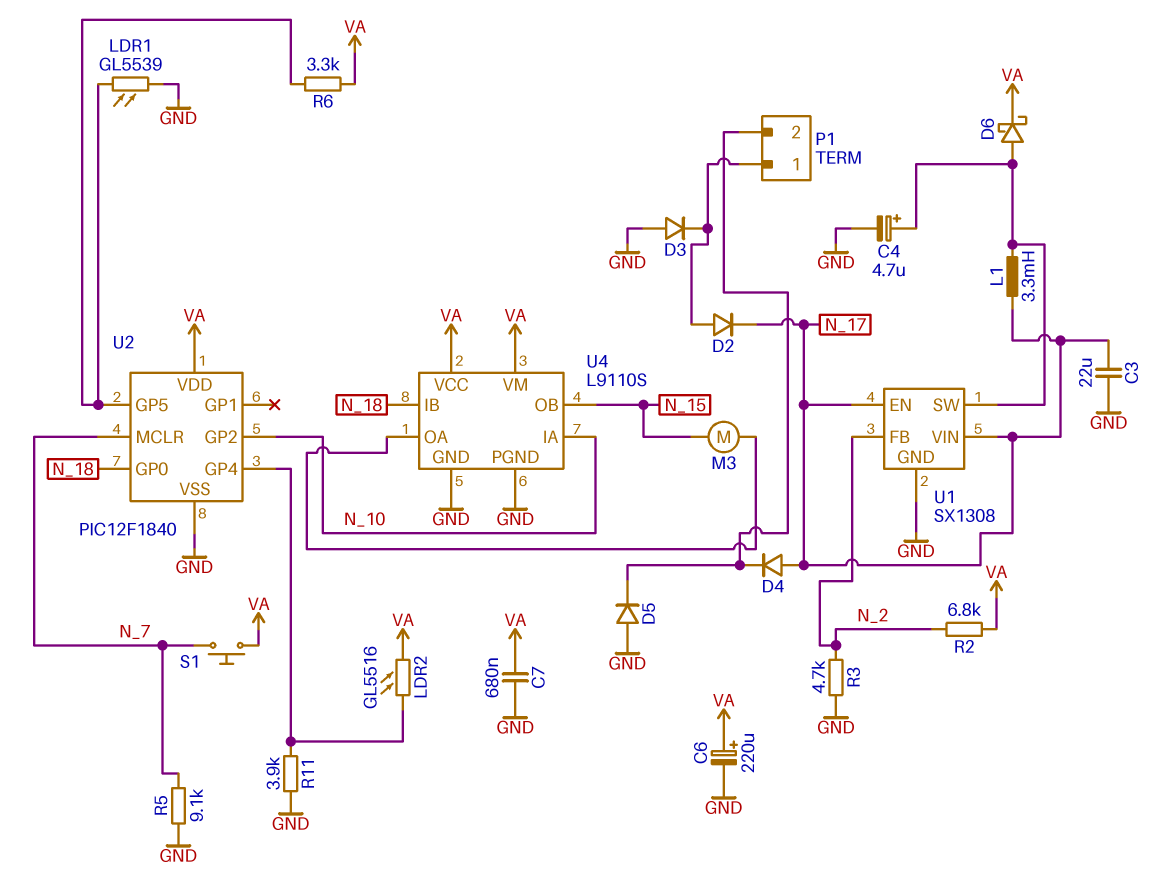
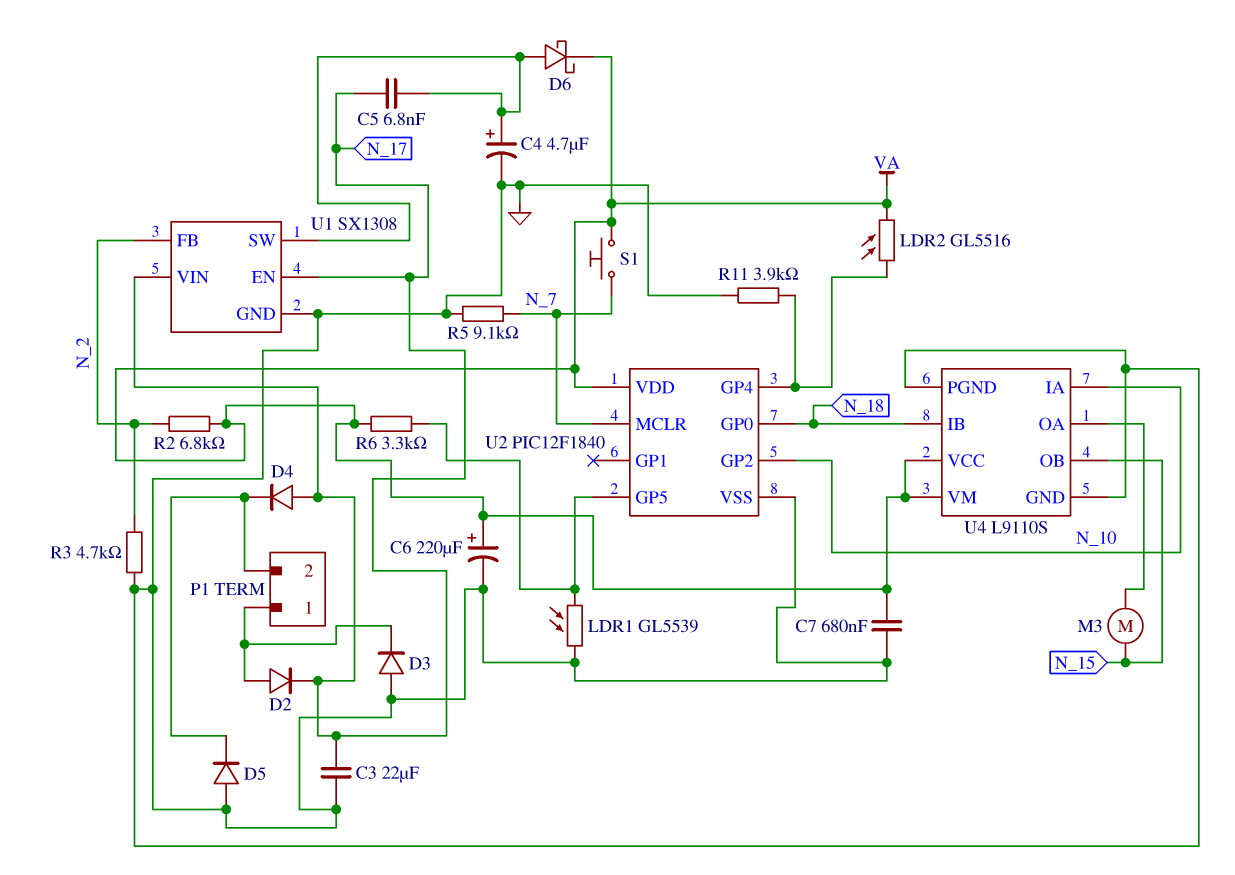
C5: none -> 6.8nF (N_17, U1/SW)
L1: 3.3mH (N_17, U1/SW) -> none

